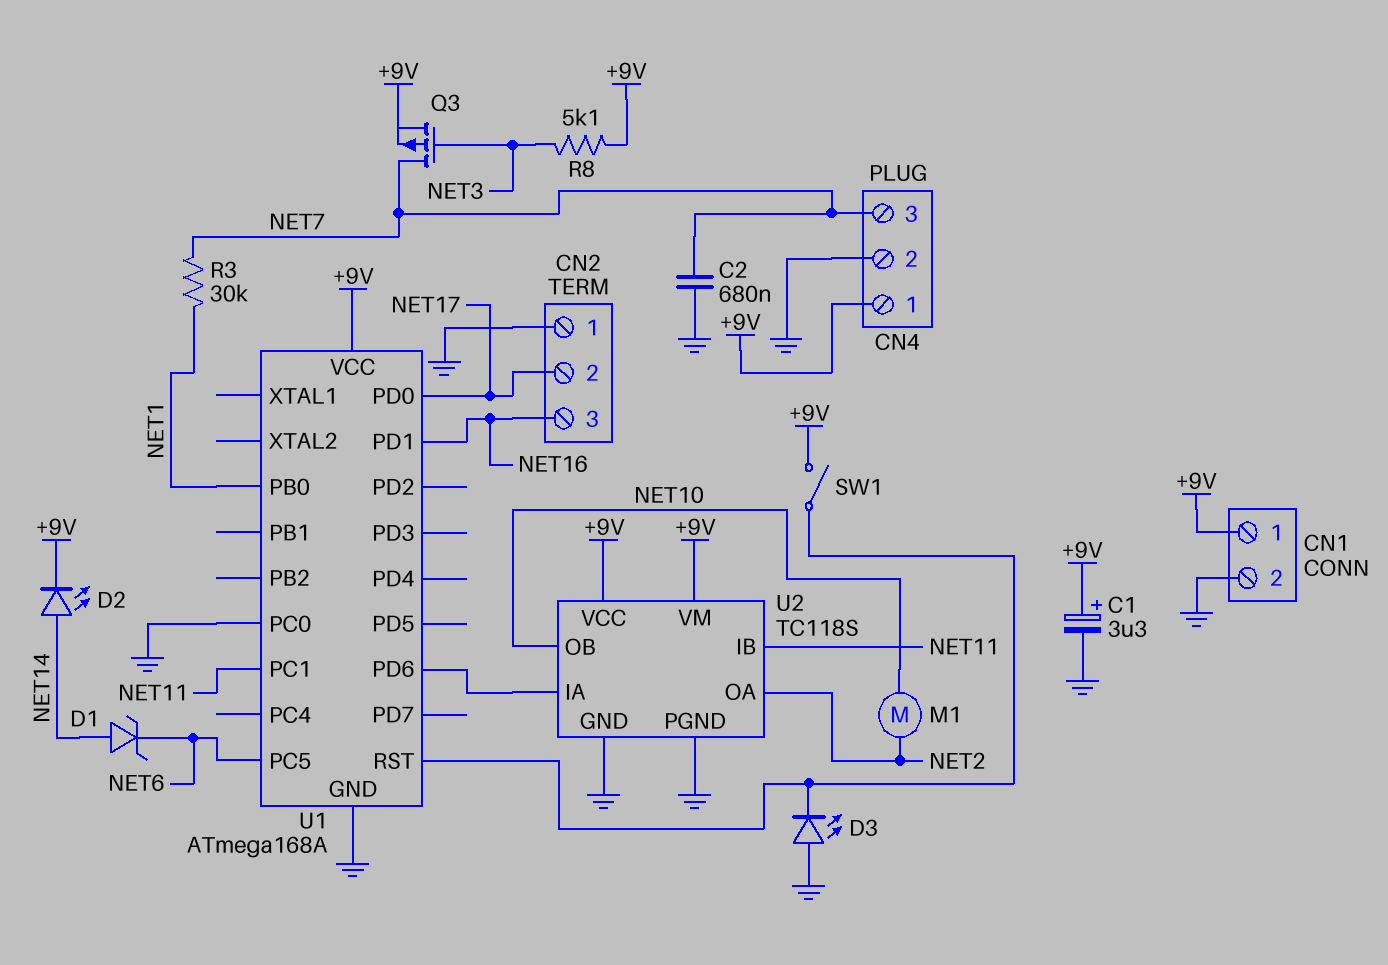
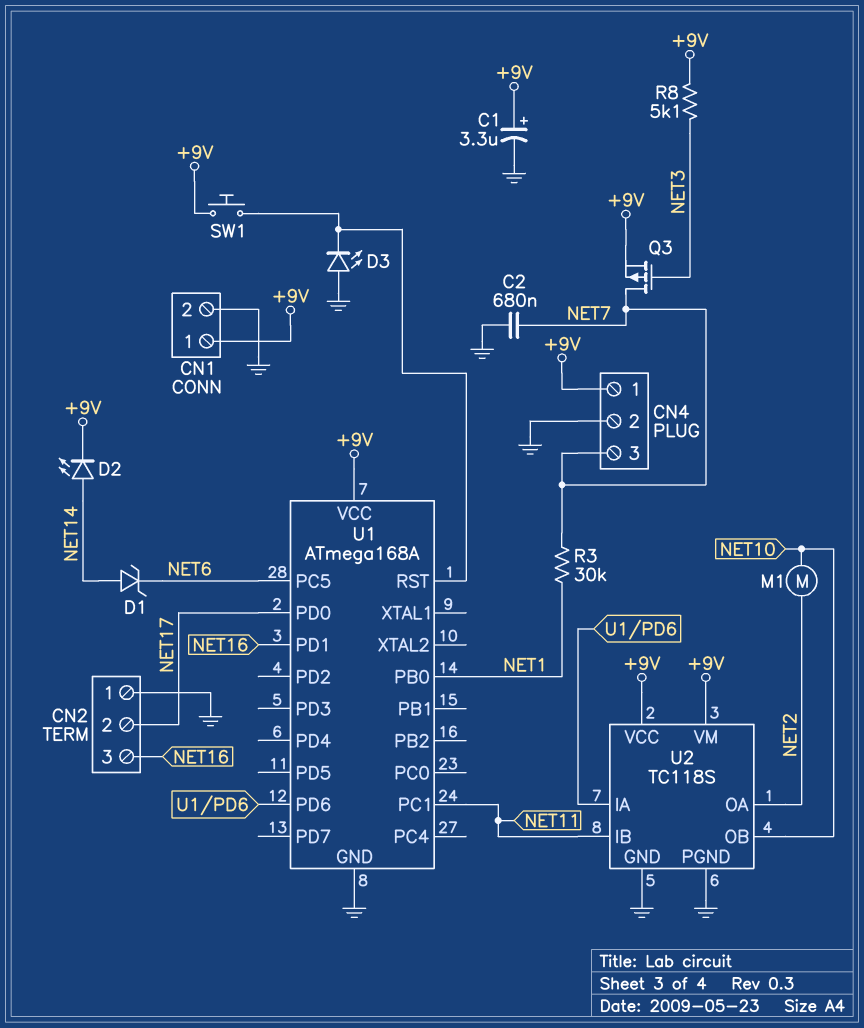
SW1: switch (+9V, U1/RST) -> button (+9V, U1/RST)
U1 pin PC0: GND -> none

